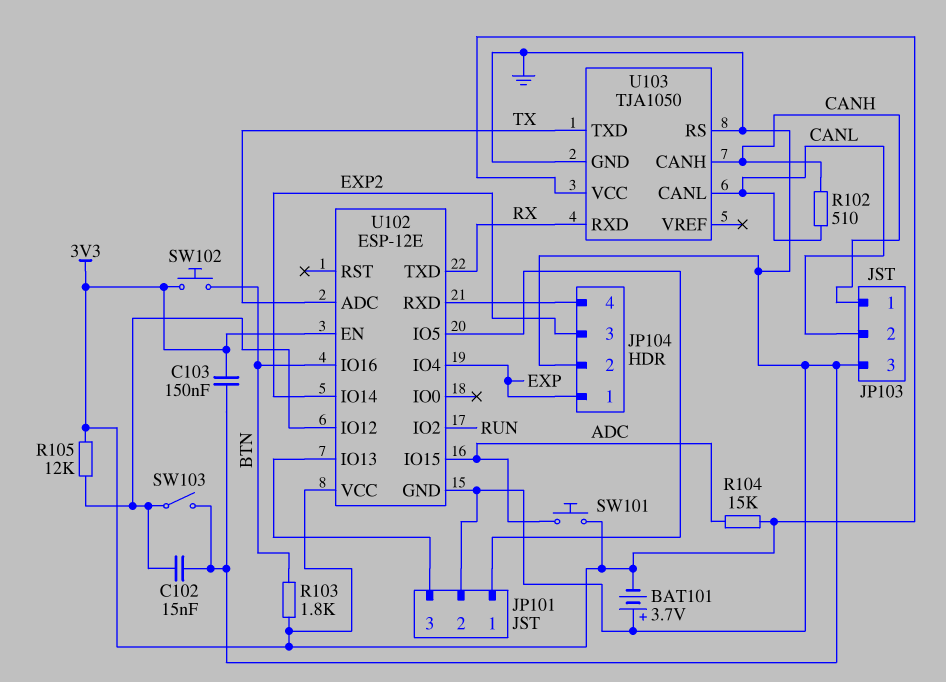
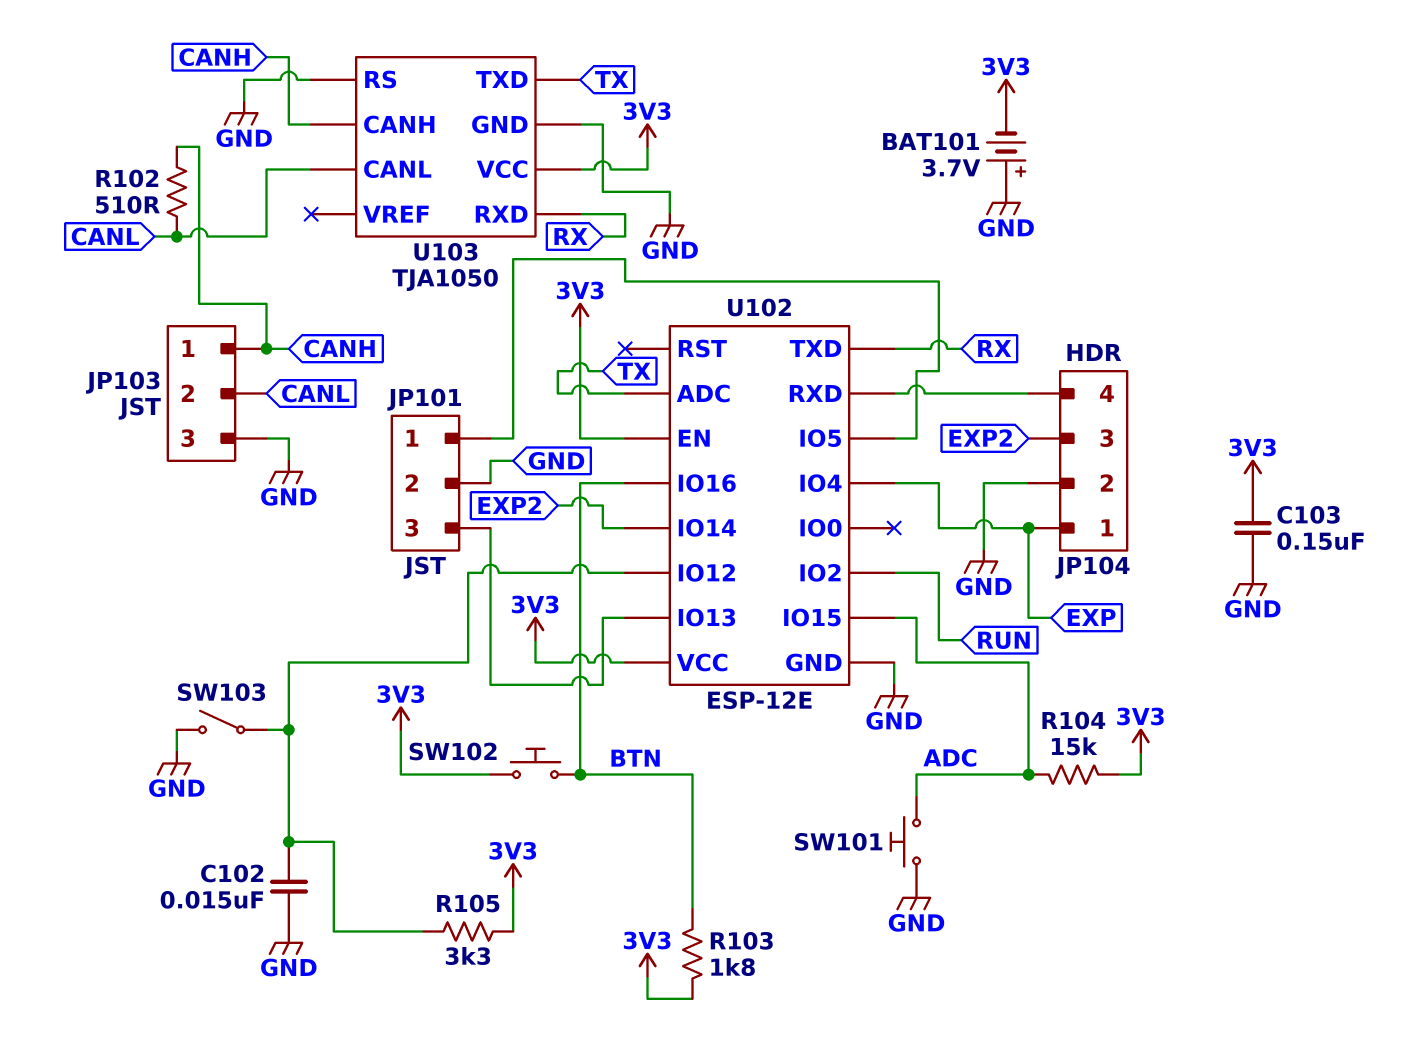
R105: 12k (3V3, U102/IO12) -> 3.3k (3V3, U102/IO12)
SW101: button (3V3, ADC) -> button (ADC, GND)

